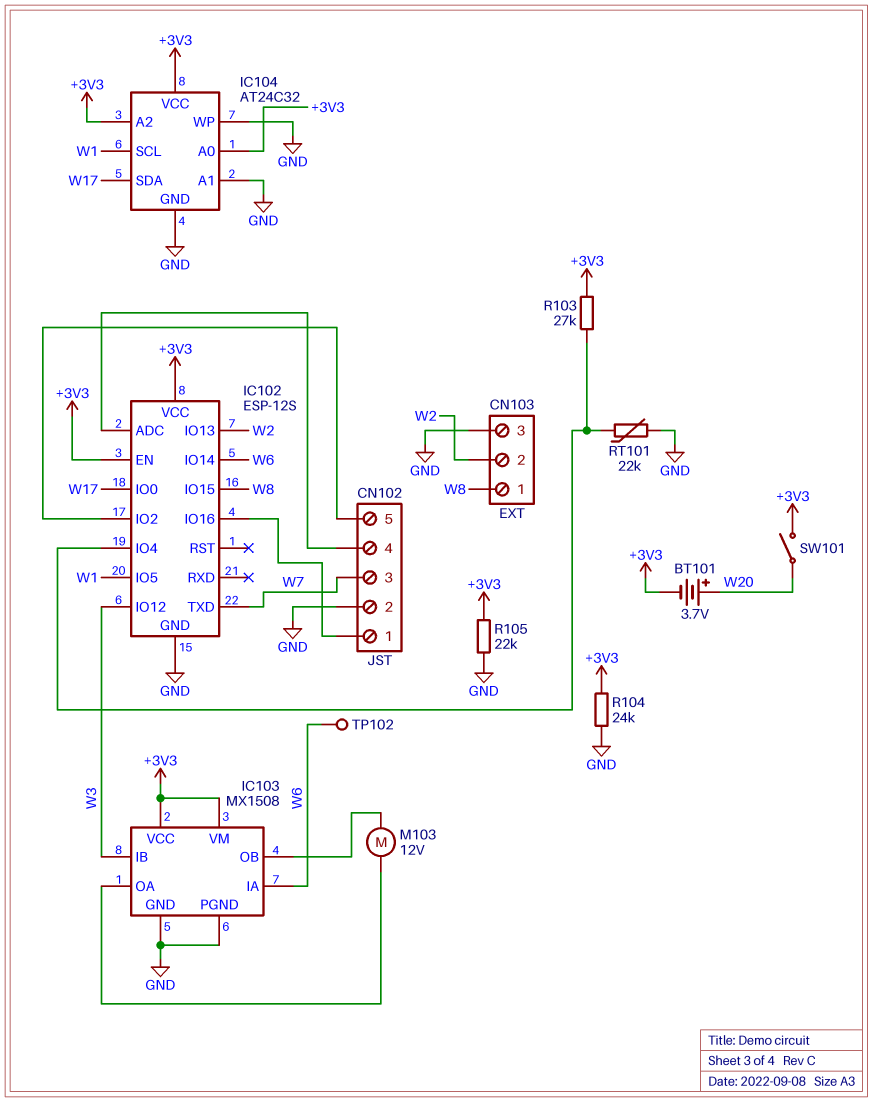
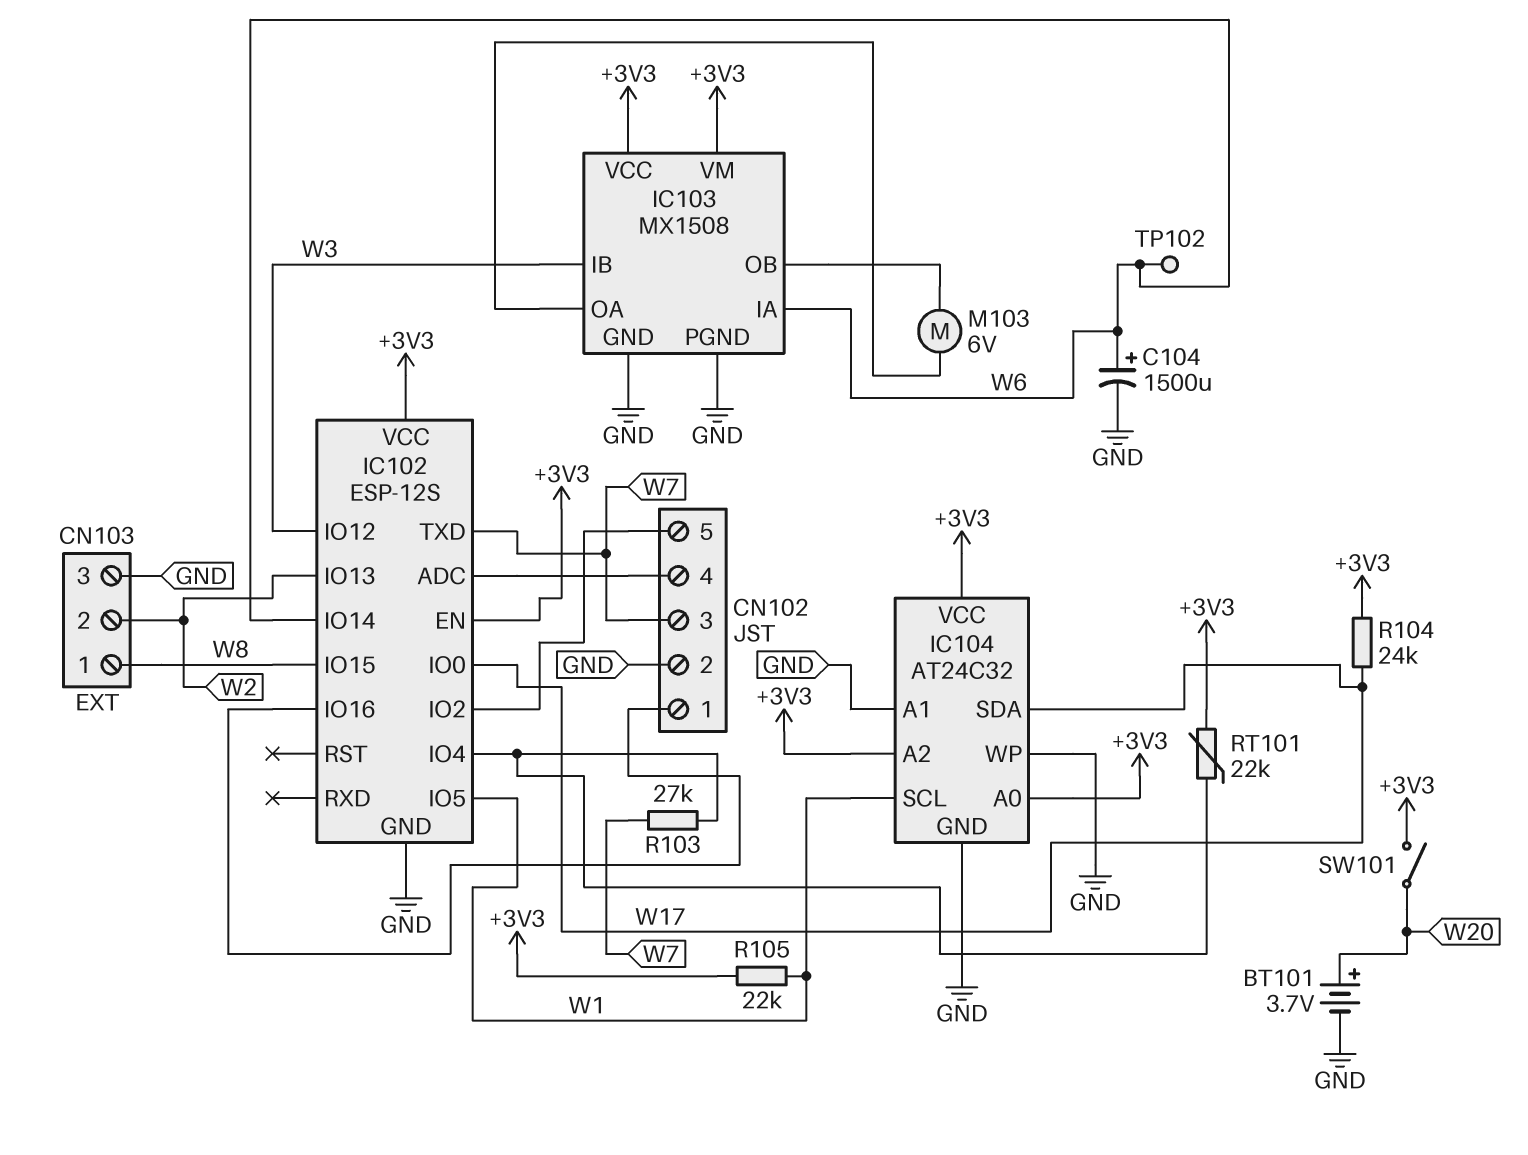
BT101: 3.7V (plus W20, minus +3V3) -> 3.7V (plus W20, minus GND)
C104: none -> 1500uF (plus W6, minus GND)
M103: motor 12V (IC103/OA, IC103/OB) -> motor 6V (IC103/OA, IC103/OB)
R103: 27k (+3V3, IC102/IO4) -> 27k (IC102/IO4, W7)
R104: 24k (+3V3, GND) -> 24k (+3V3, W17)
R105: 22k (+3V3, GND) -> 22k (+3V3, W1)
RT101: 22k (GND, IC102/IO4) -> 22k (+3V3, IC102/IO4)

